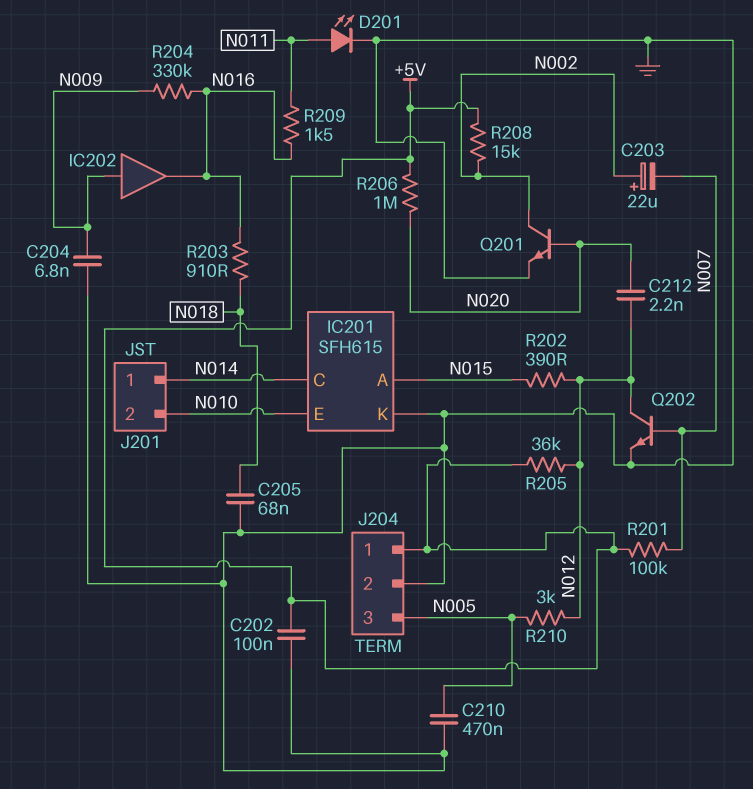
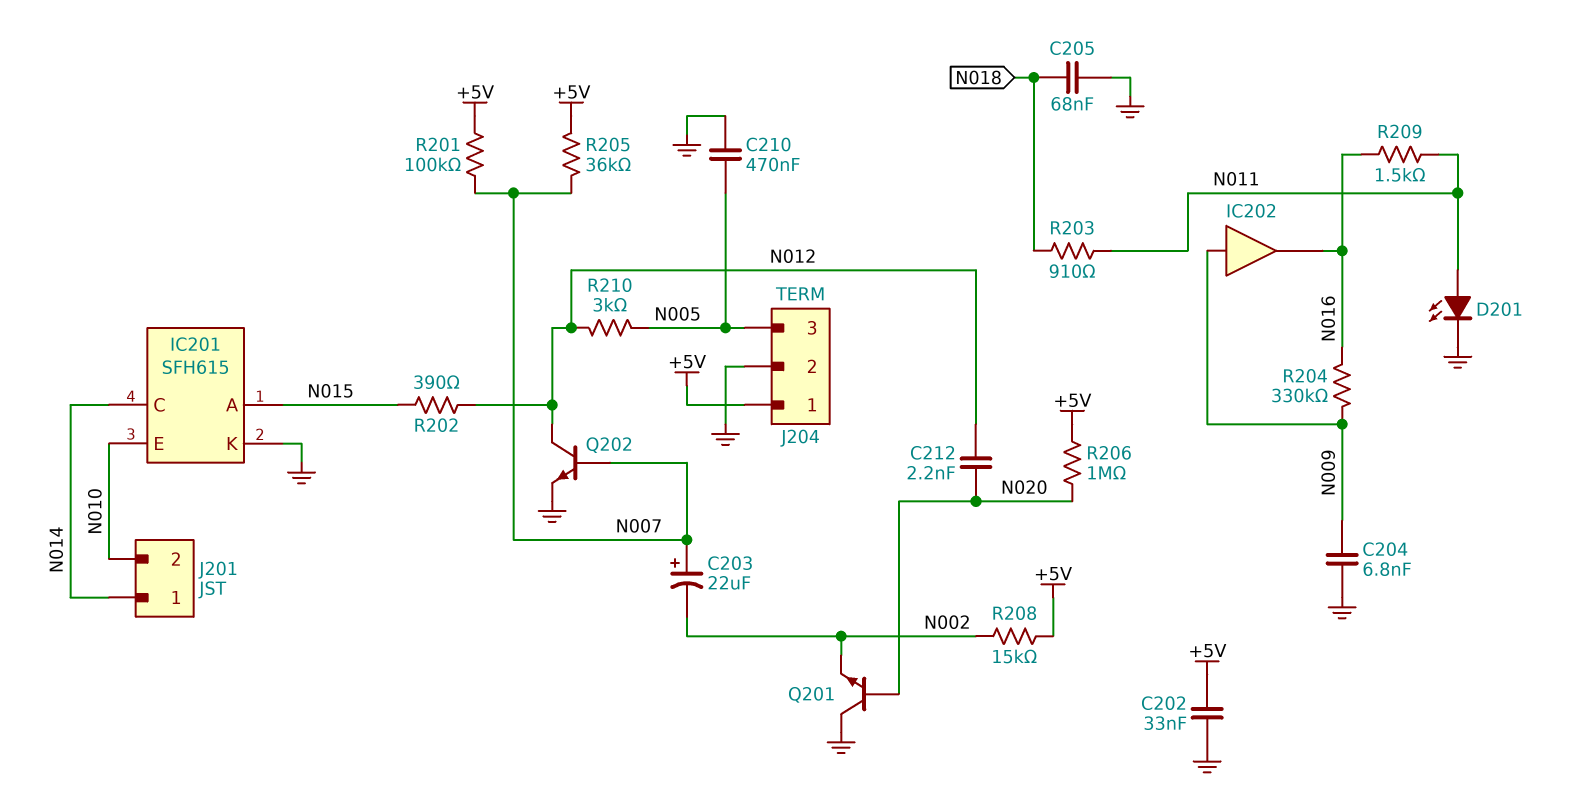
C202: 100nF (+5V, GND) -> 33nF (+5V, GND)
C203: 22uF (plus N002, minus N007) -> 22uF (plus N007, minus N002)
Q201: NPN (B N020, C N002, E GND) -> NPN (B N020, C GND, E N002)
R203: 910 (N016, N018) -> 910 (N011, N018)
R205: 36k (+5V, N012) -> 36k (+5V, N007)

